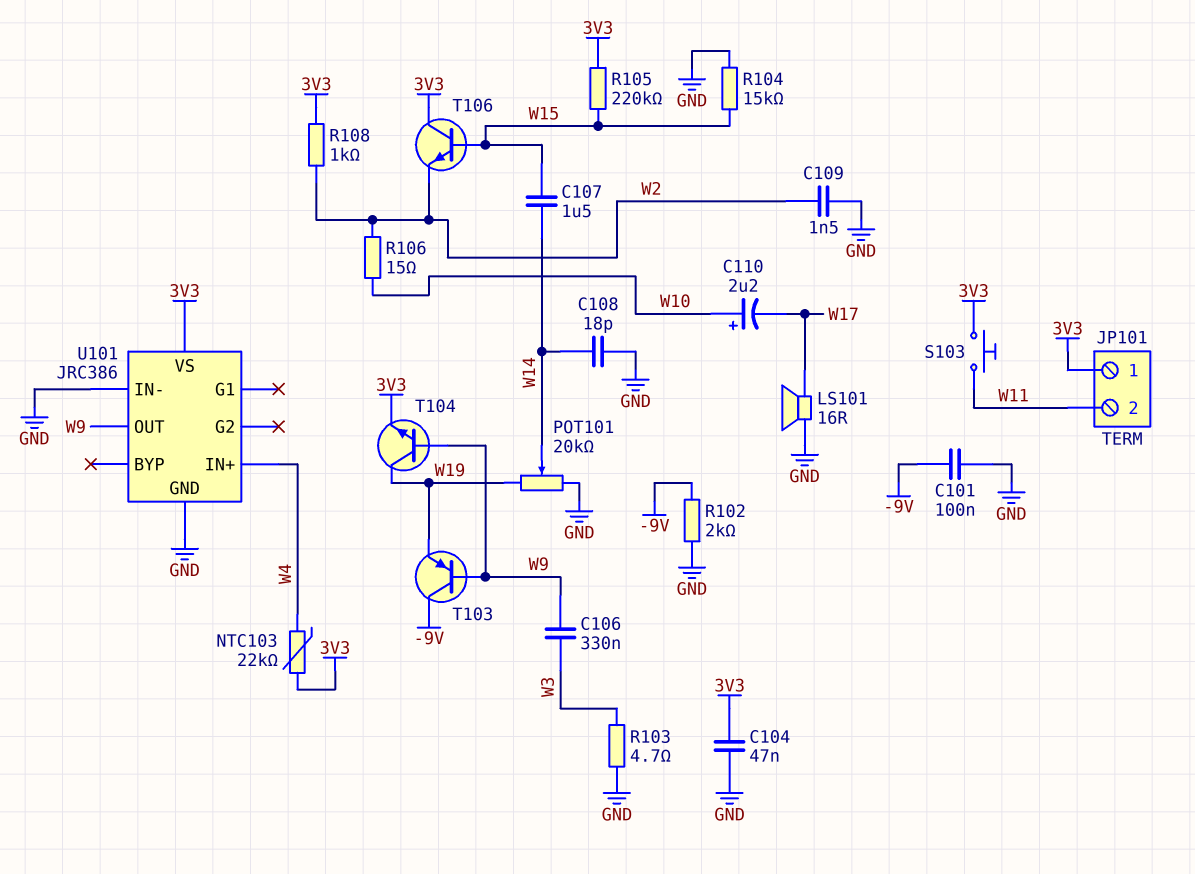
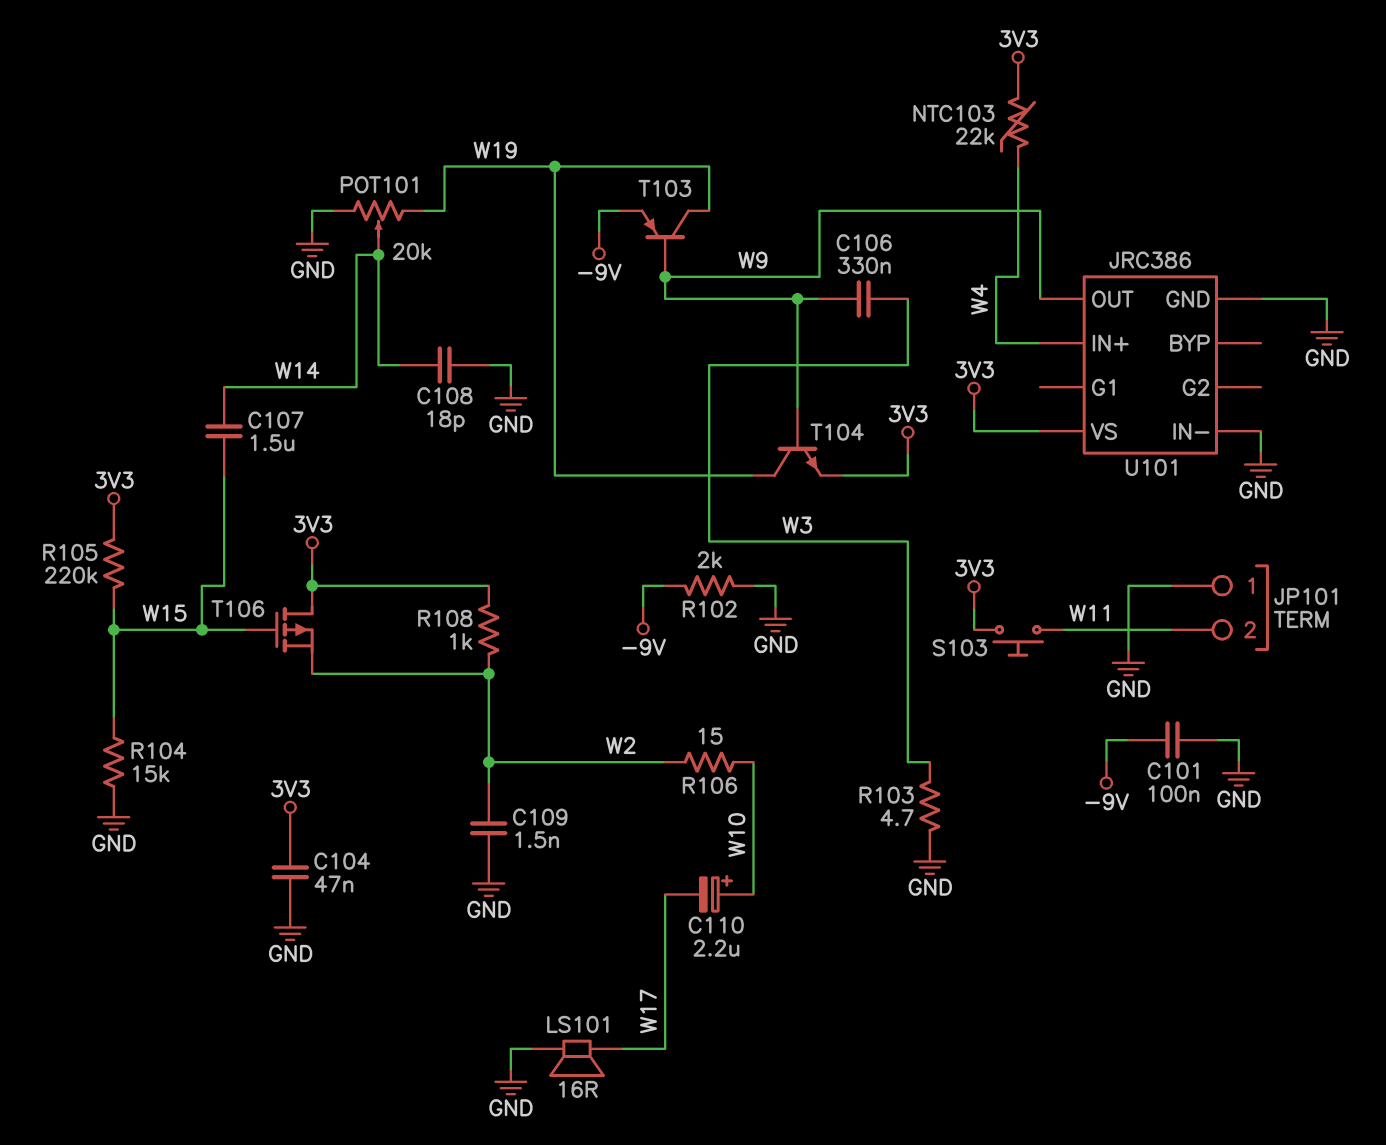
JP101 pin 1: 3V3 -> GND
T103: PNP (B W9, C -9V, E W19) -> PNP (B W9, C W19, E -9V)
T106: NPN (B W15, C 3V3, E W2) -> PMOS (G W15, D 3V3, S W2)

